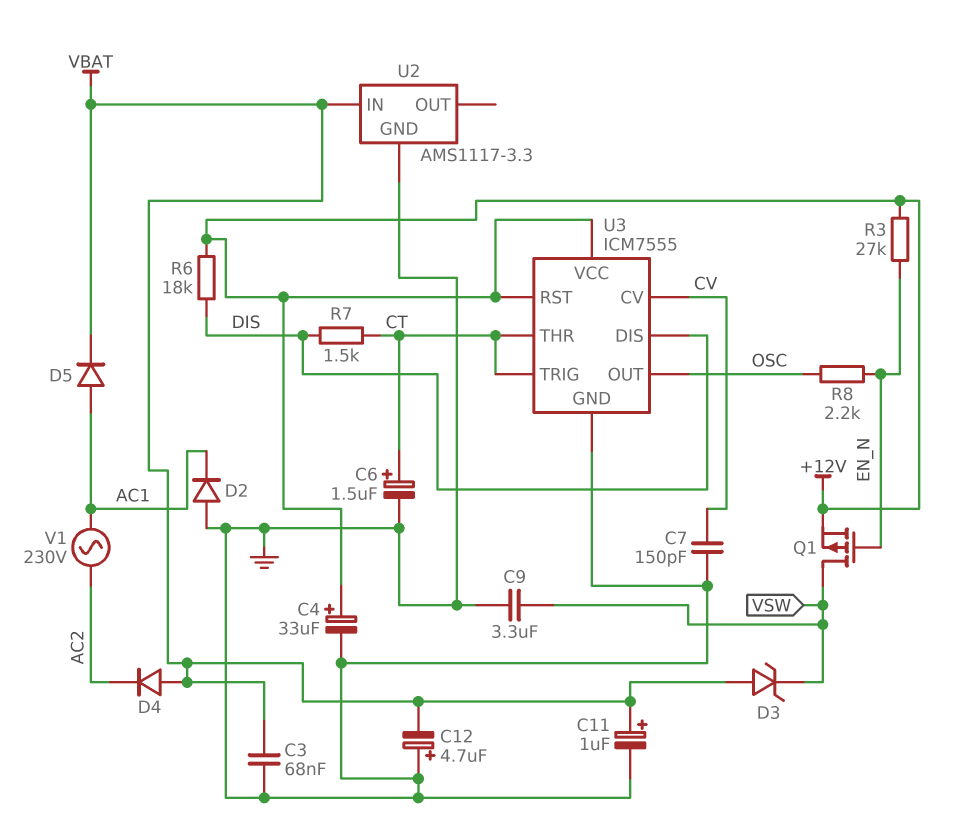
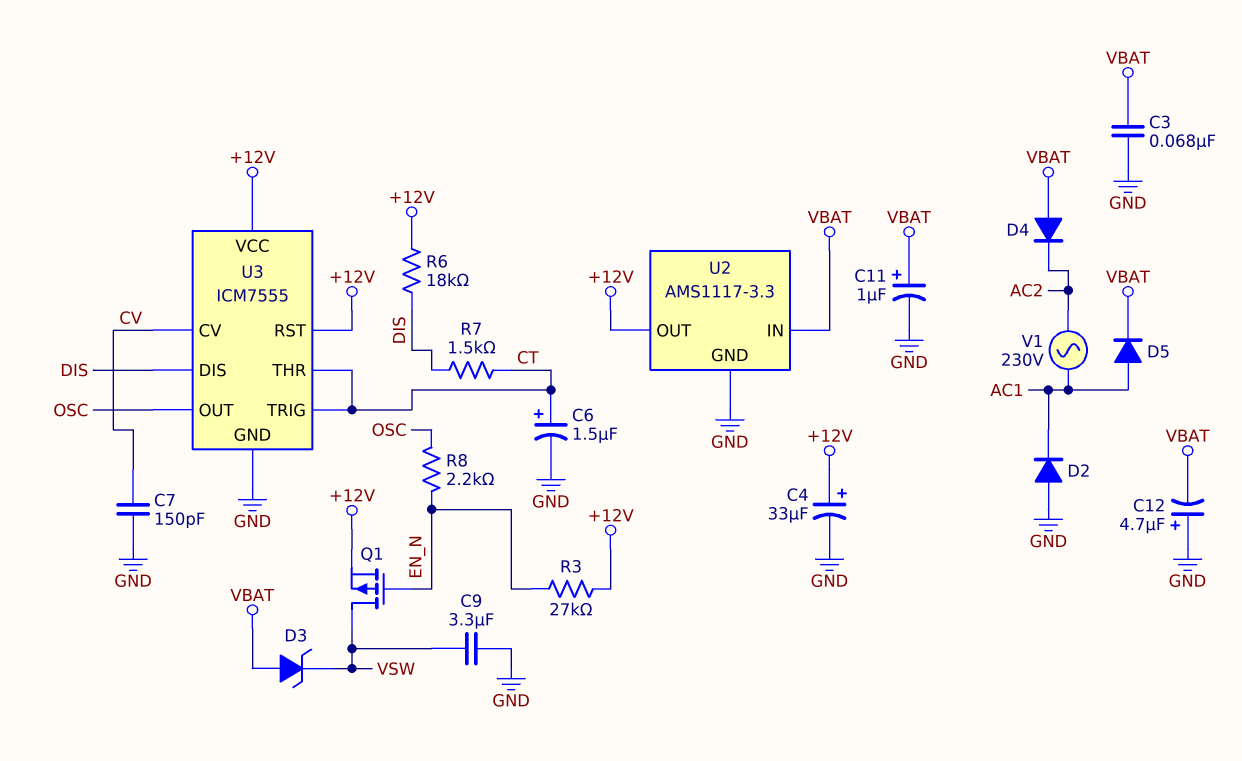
U2 pin OUT: none -> +12V

